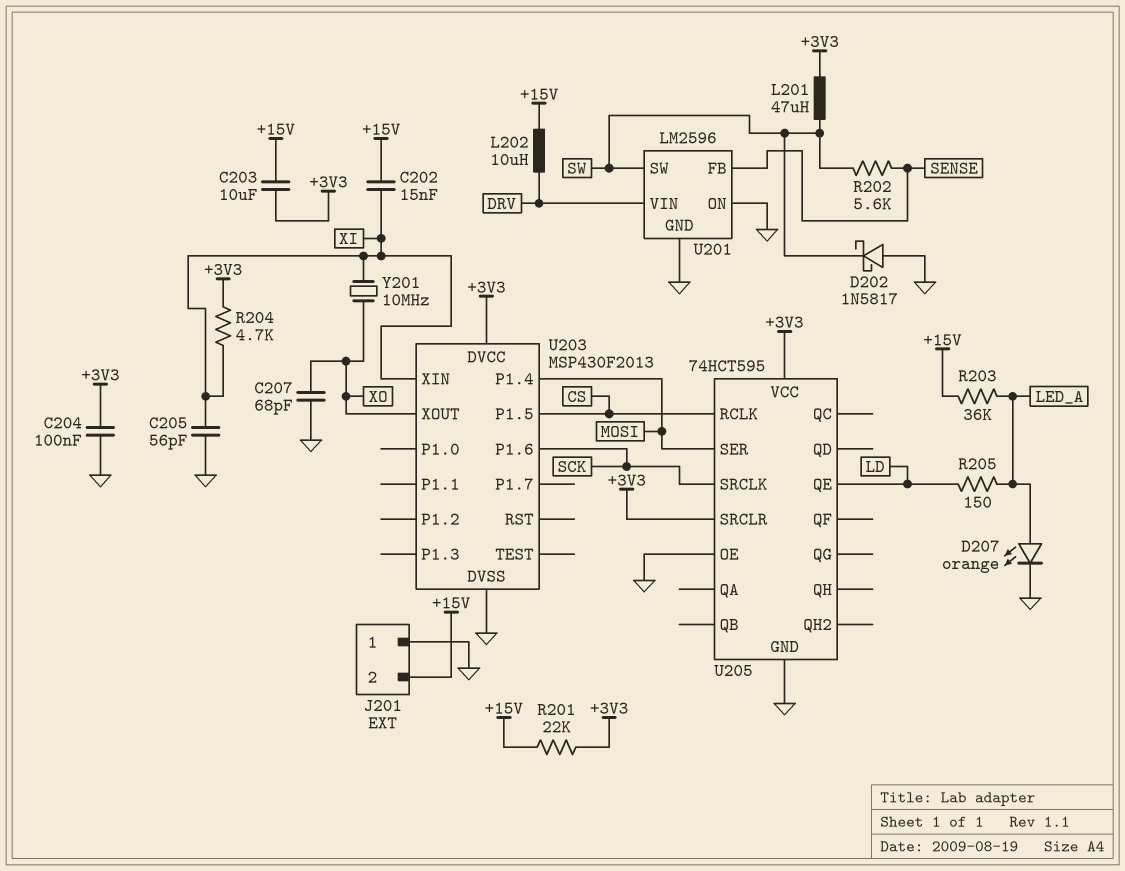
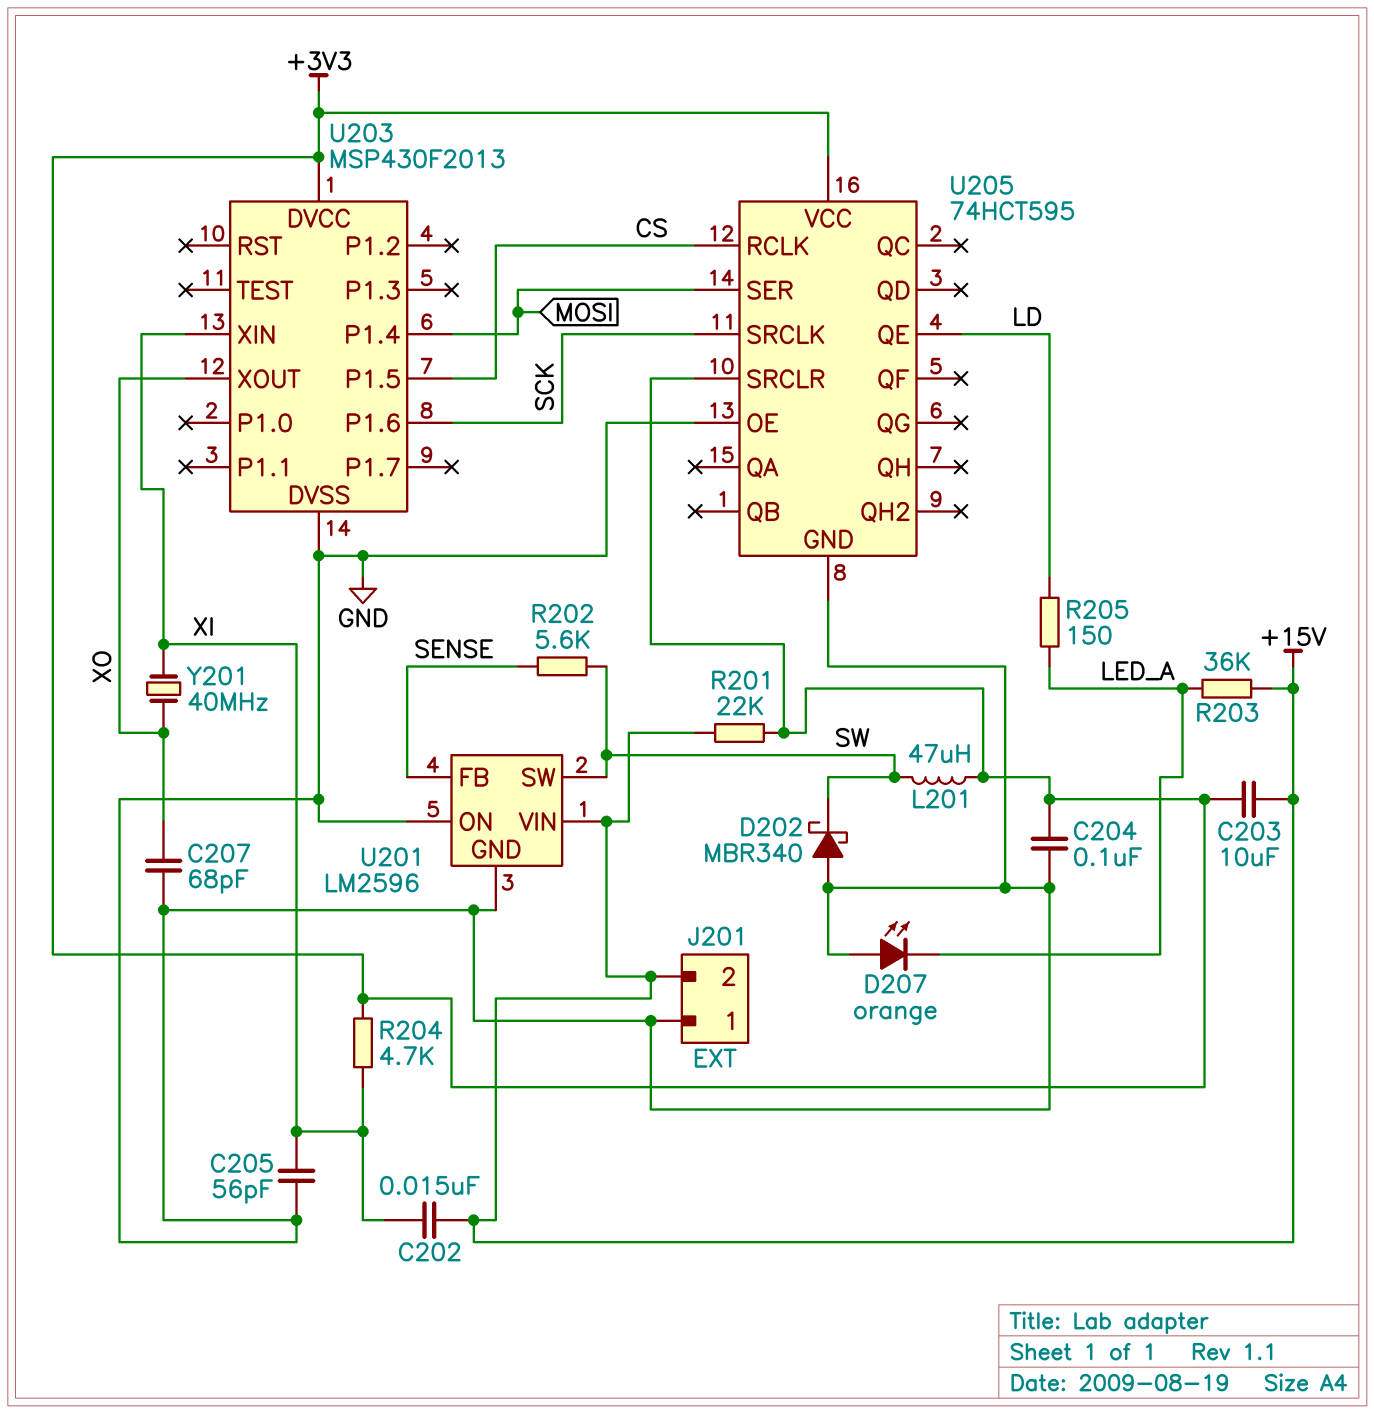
D202: schottky 1N5817 (A GND, K SW) -> schottky MBR340 (A GND, K SW)
D207: LED orange (A LED_A, K GND) -> LED orange (A GND, K LED_A)
L202: 10uH (+15V, DRV) -> none
U201 pin VIN: DRV -> +15V
Y201: 10MHz (XI, XO) -> 40MHz (XI, XO)

